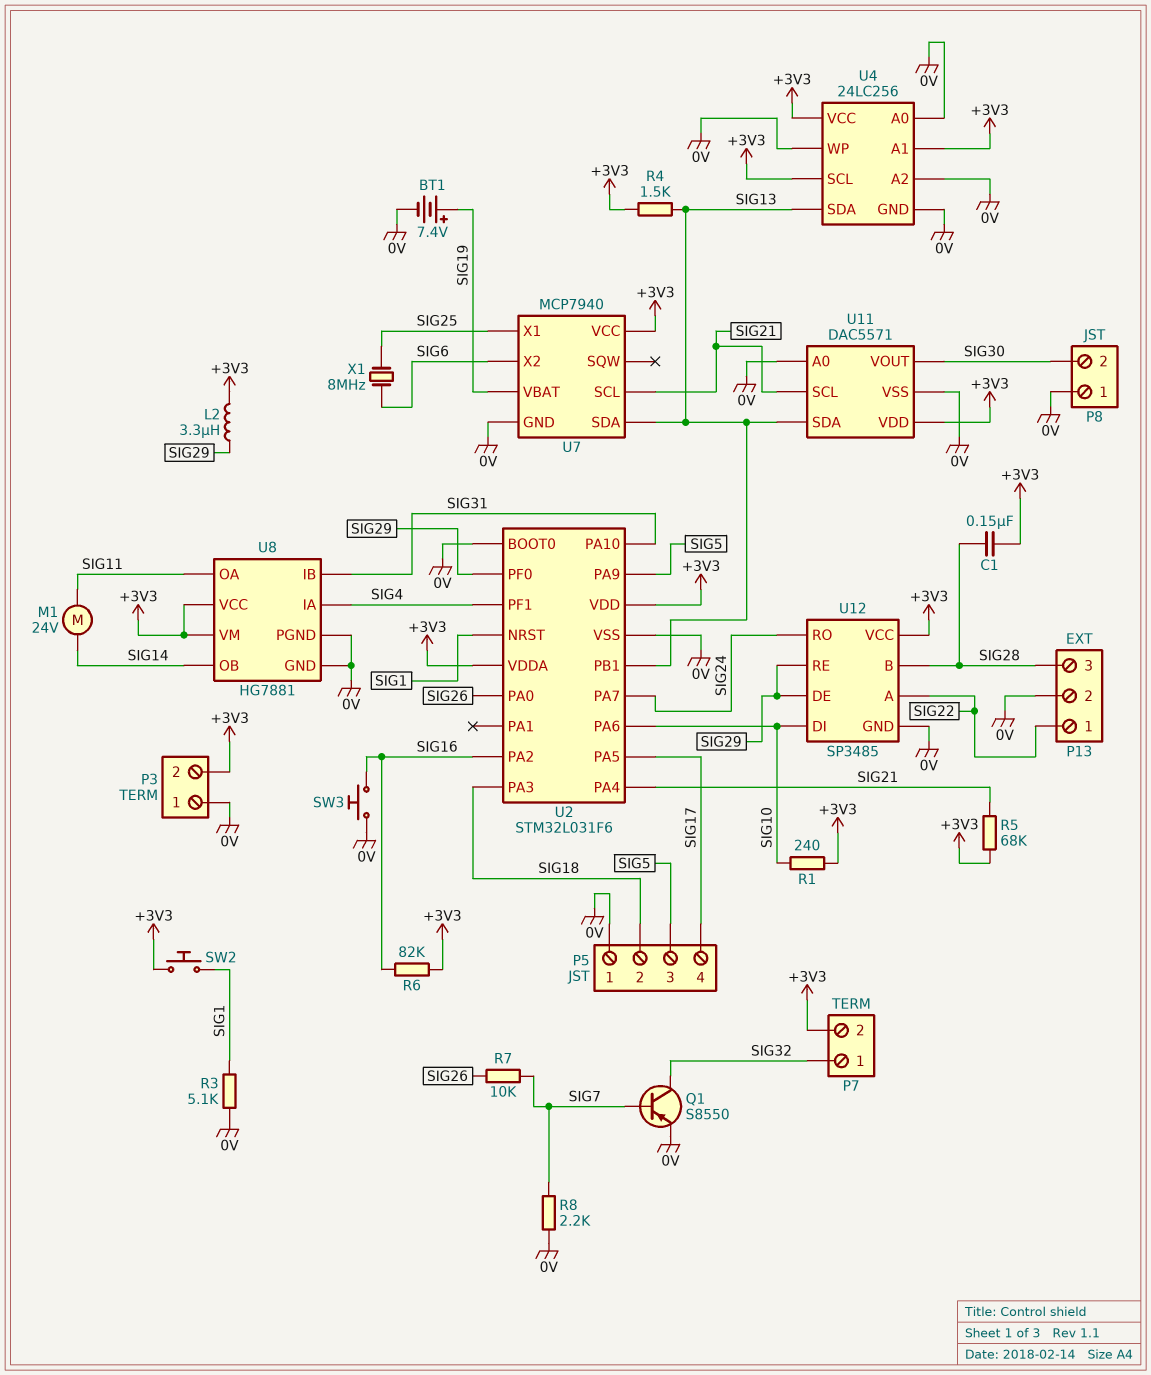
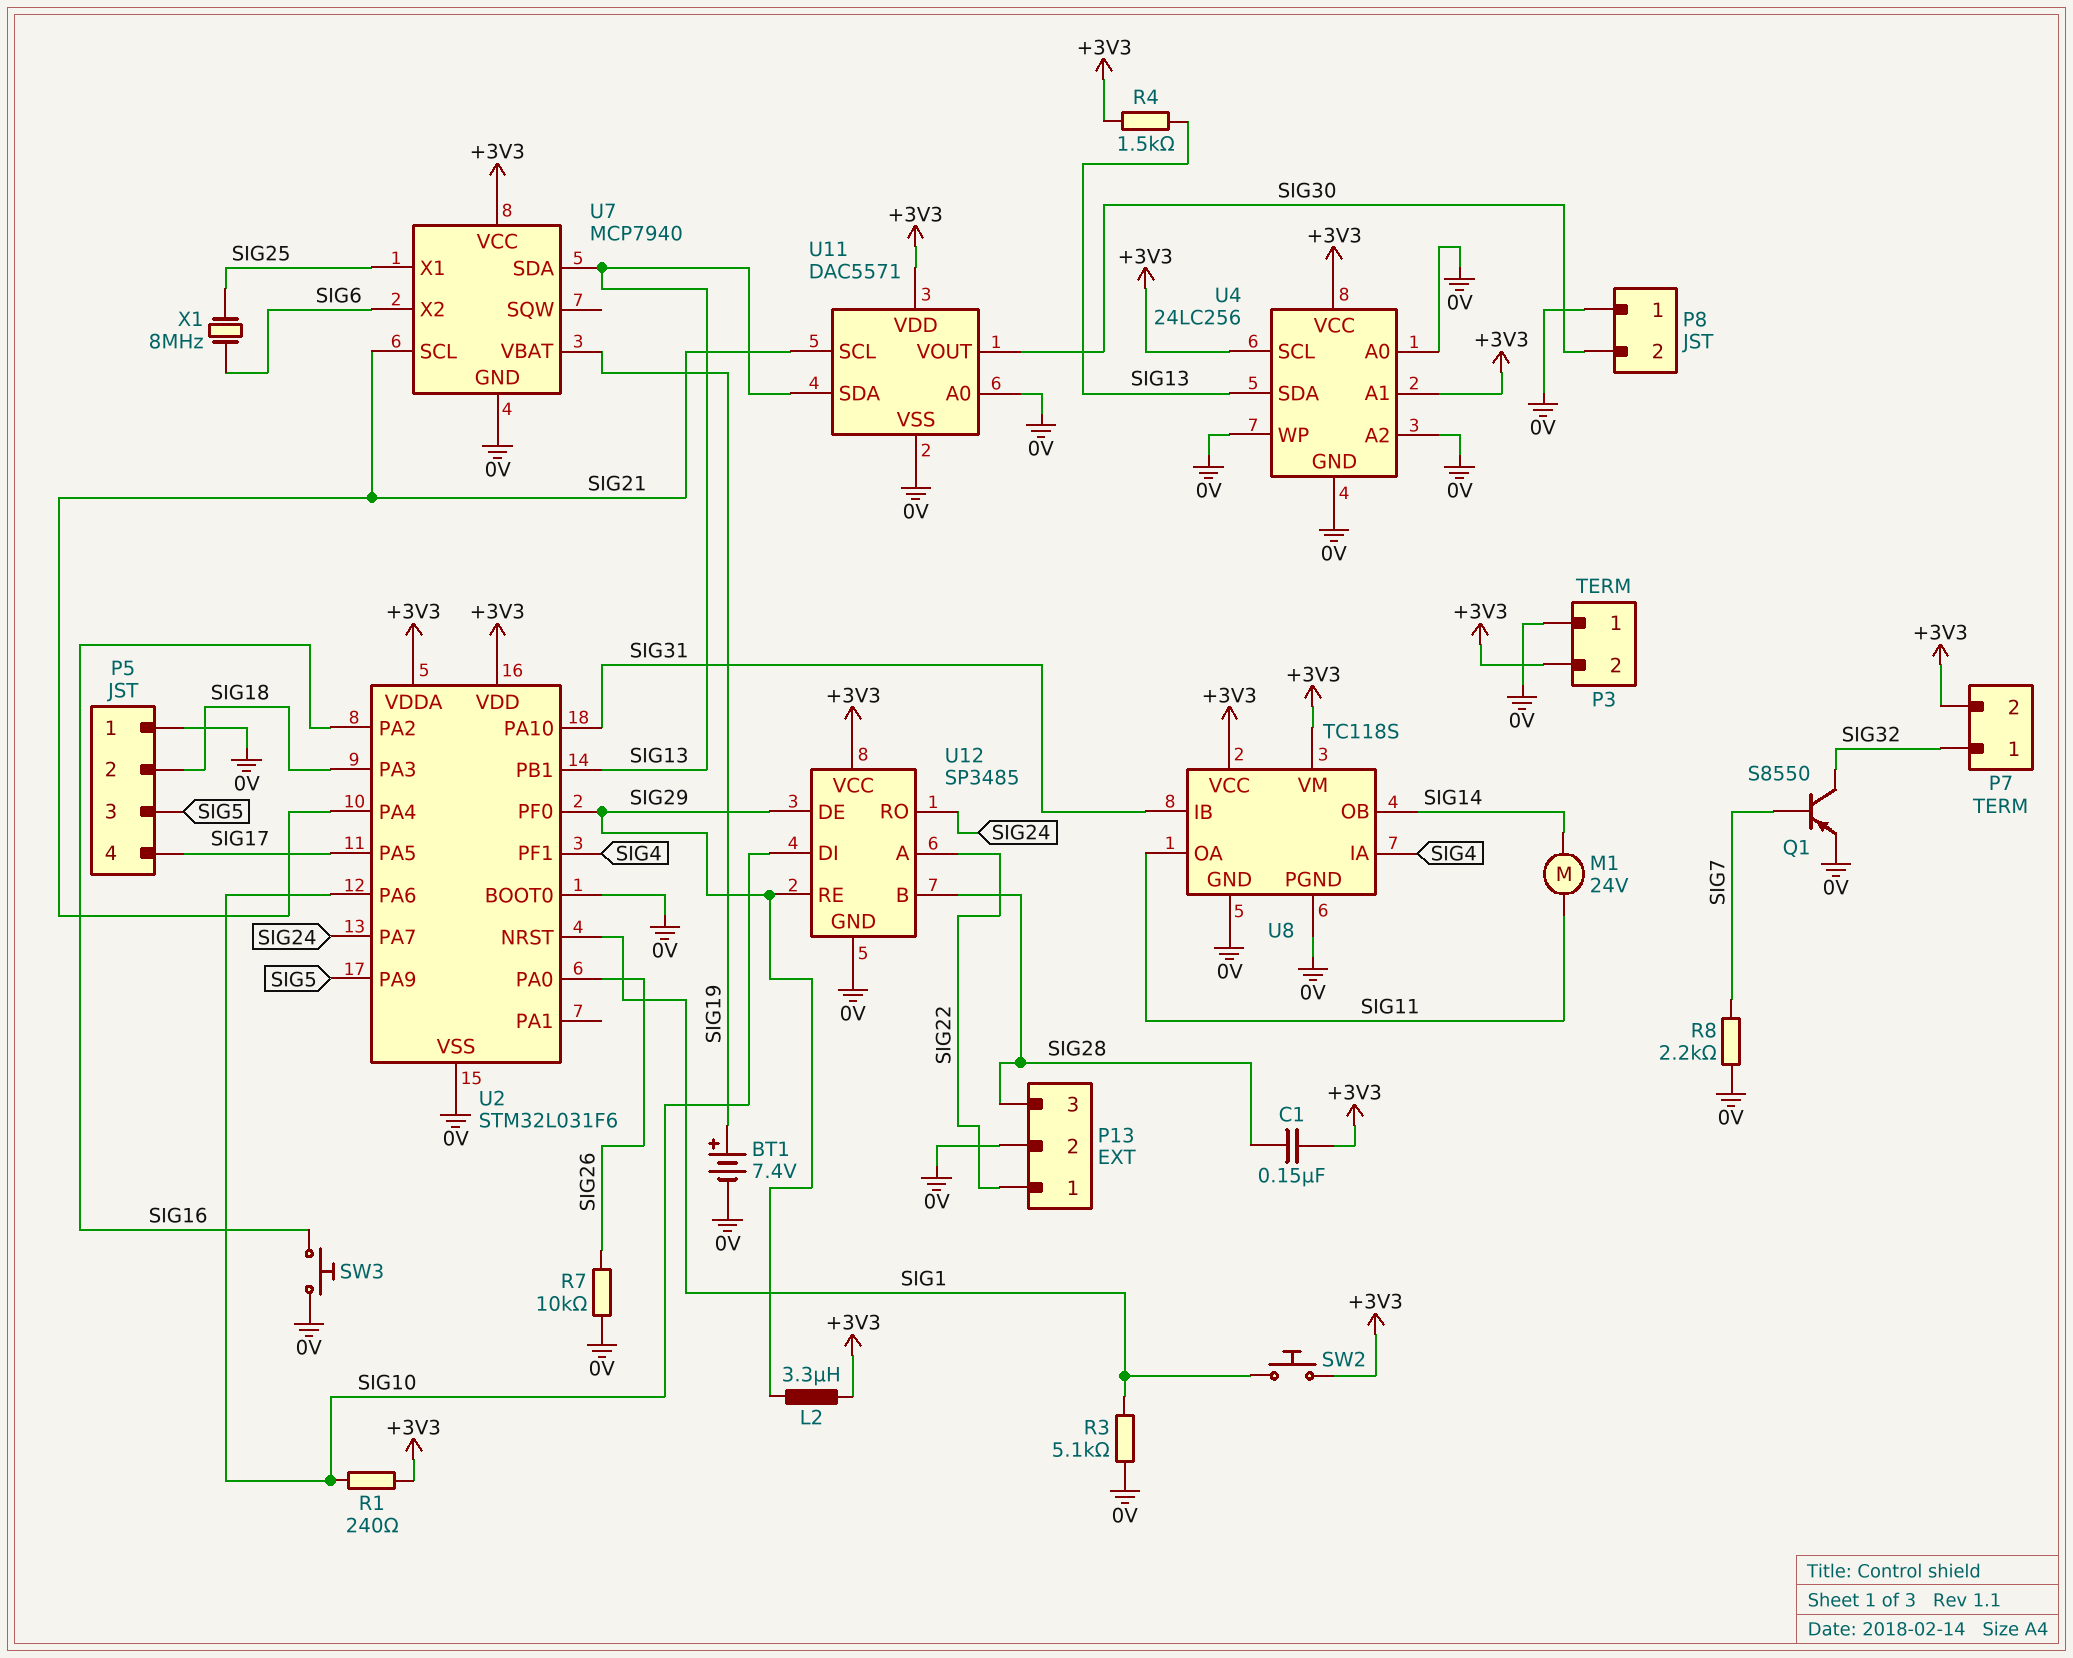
R5: 68k (+3V3, SIG21) -> none
R6: 82k (+3V3, SIG16) -> none
R7: 10k (SIG7, SIG26) -> 10k (0V, SIG26)
U8: HG7881 -> TC118S

